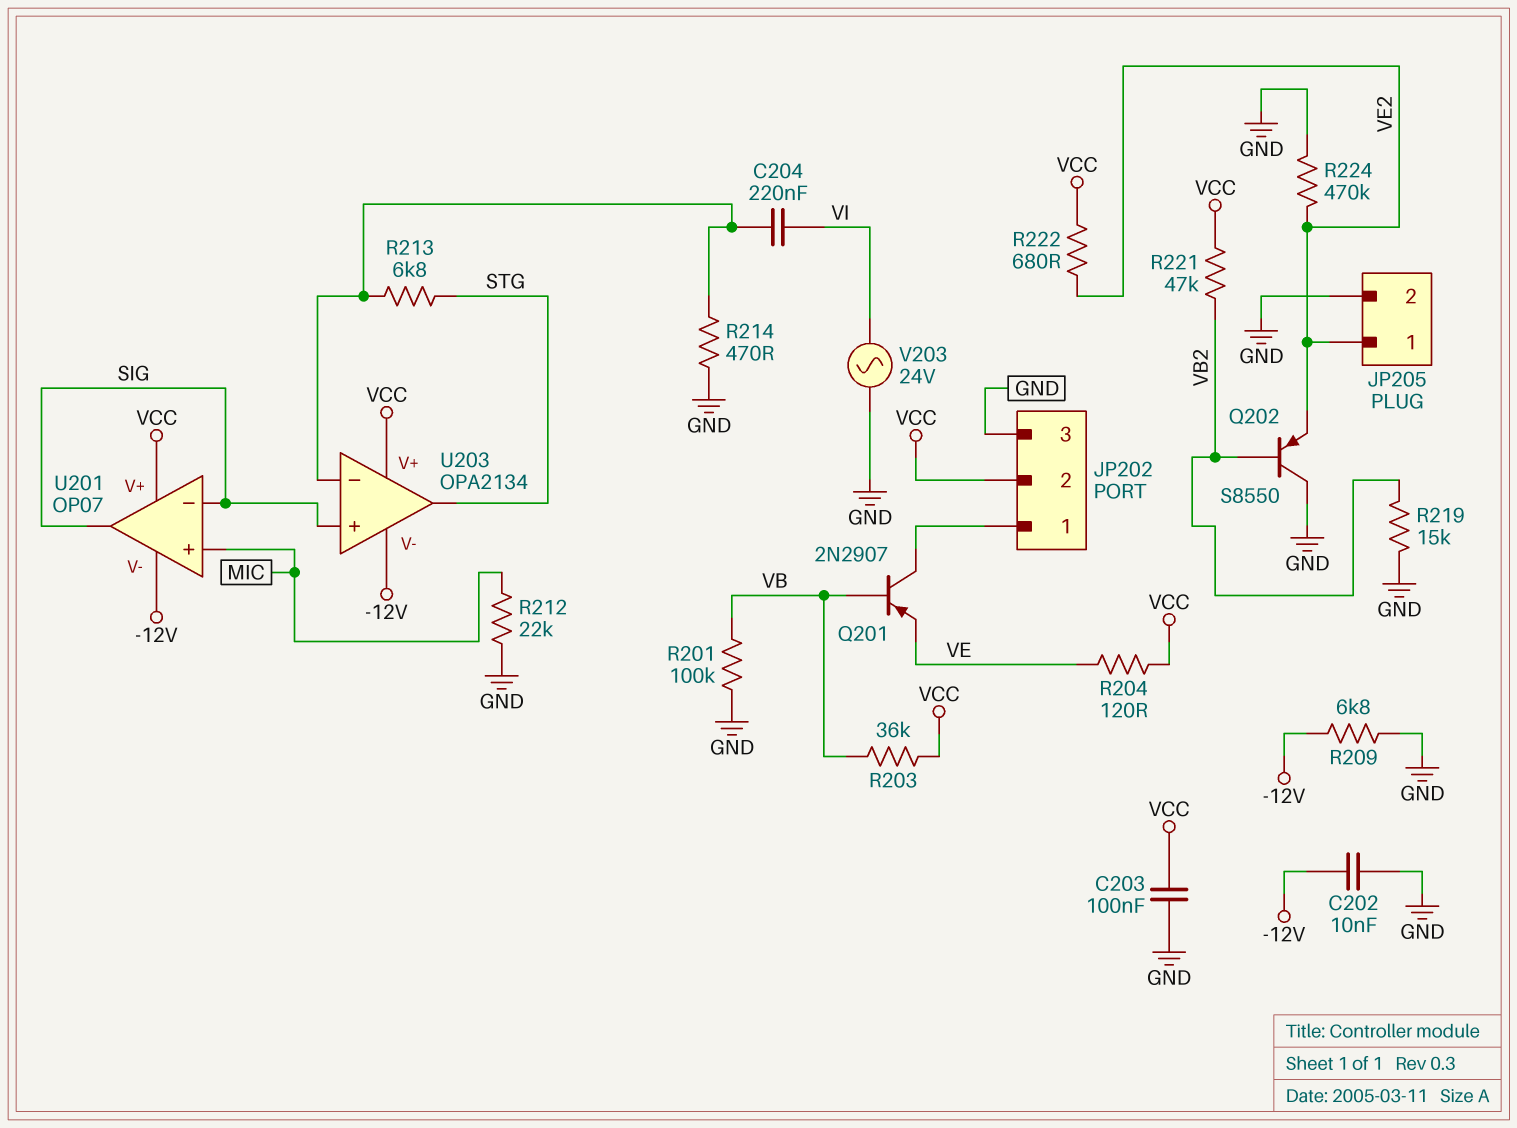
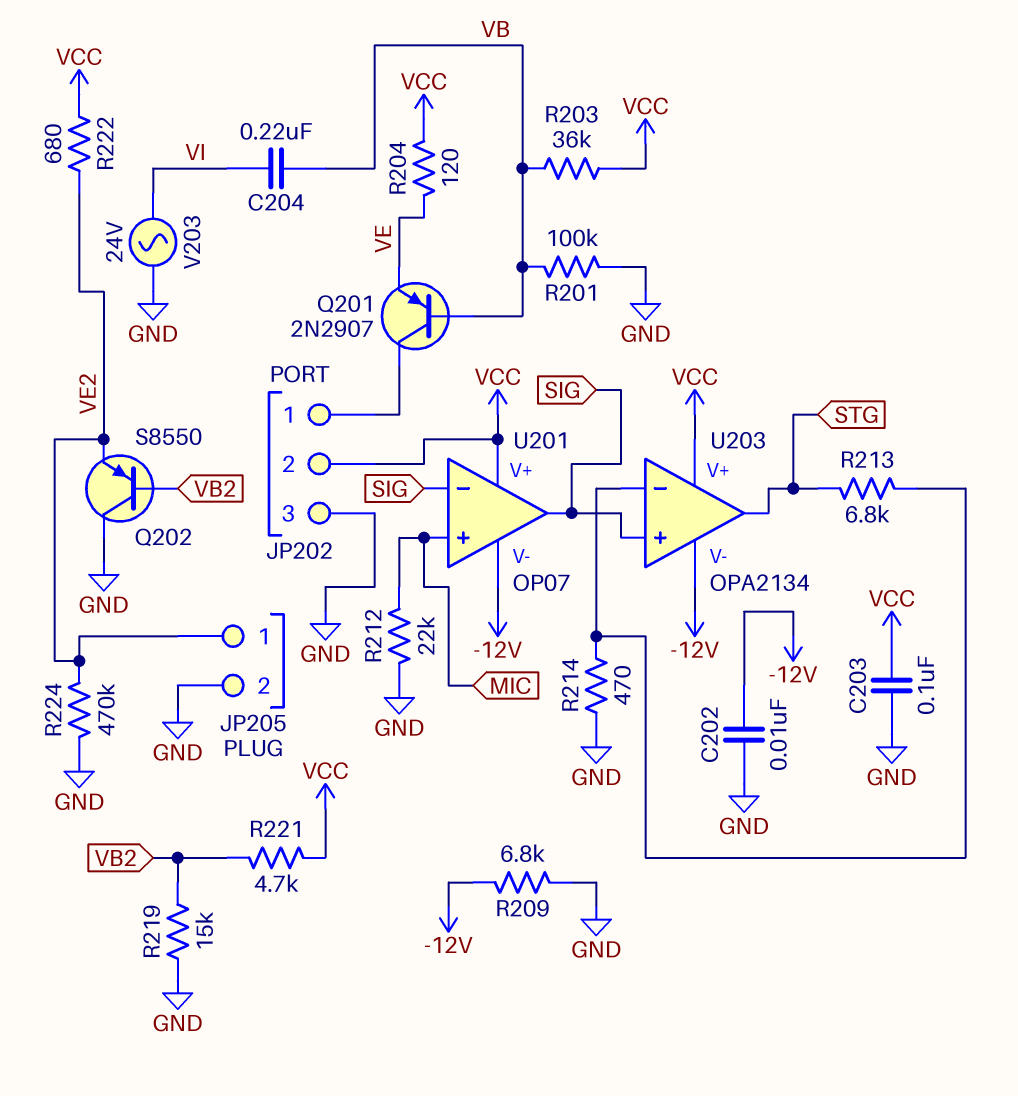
C204: 220nF (U203/in-, VI) -> 220nF (VB, VI)
R221: 47k (VB2, VCC) -> 4.7k (VB2, VCC)

